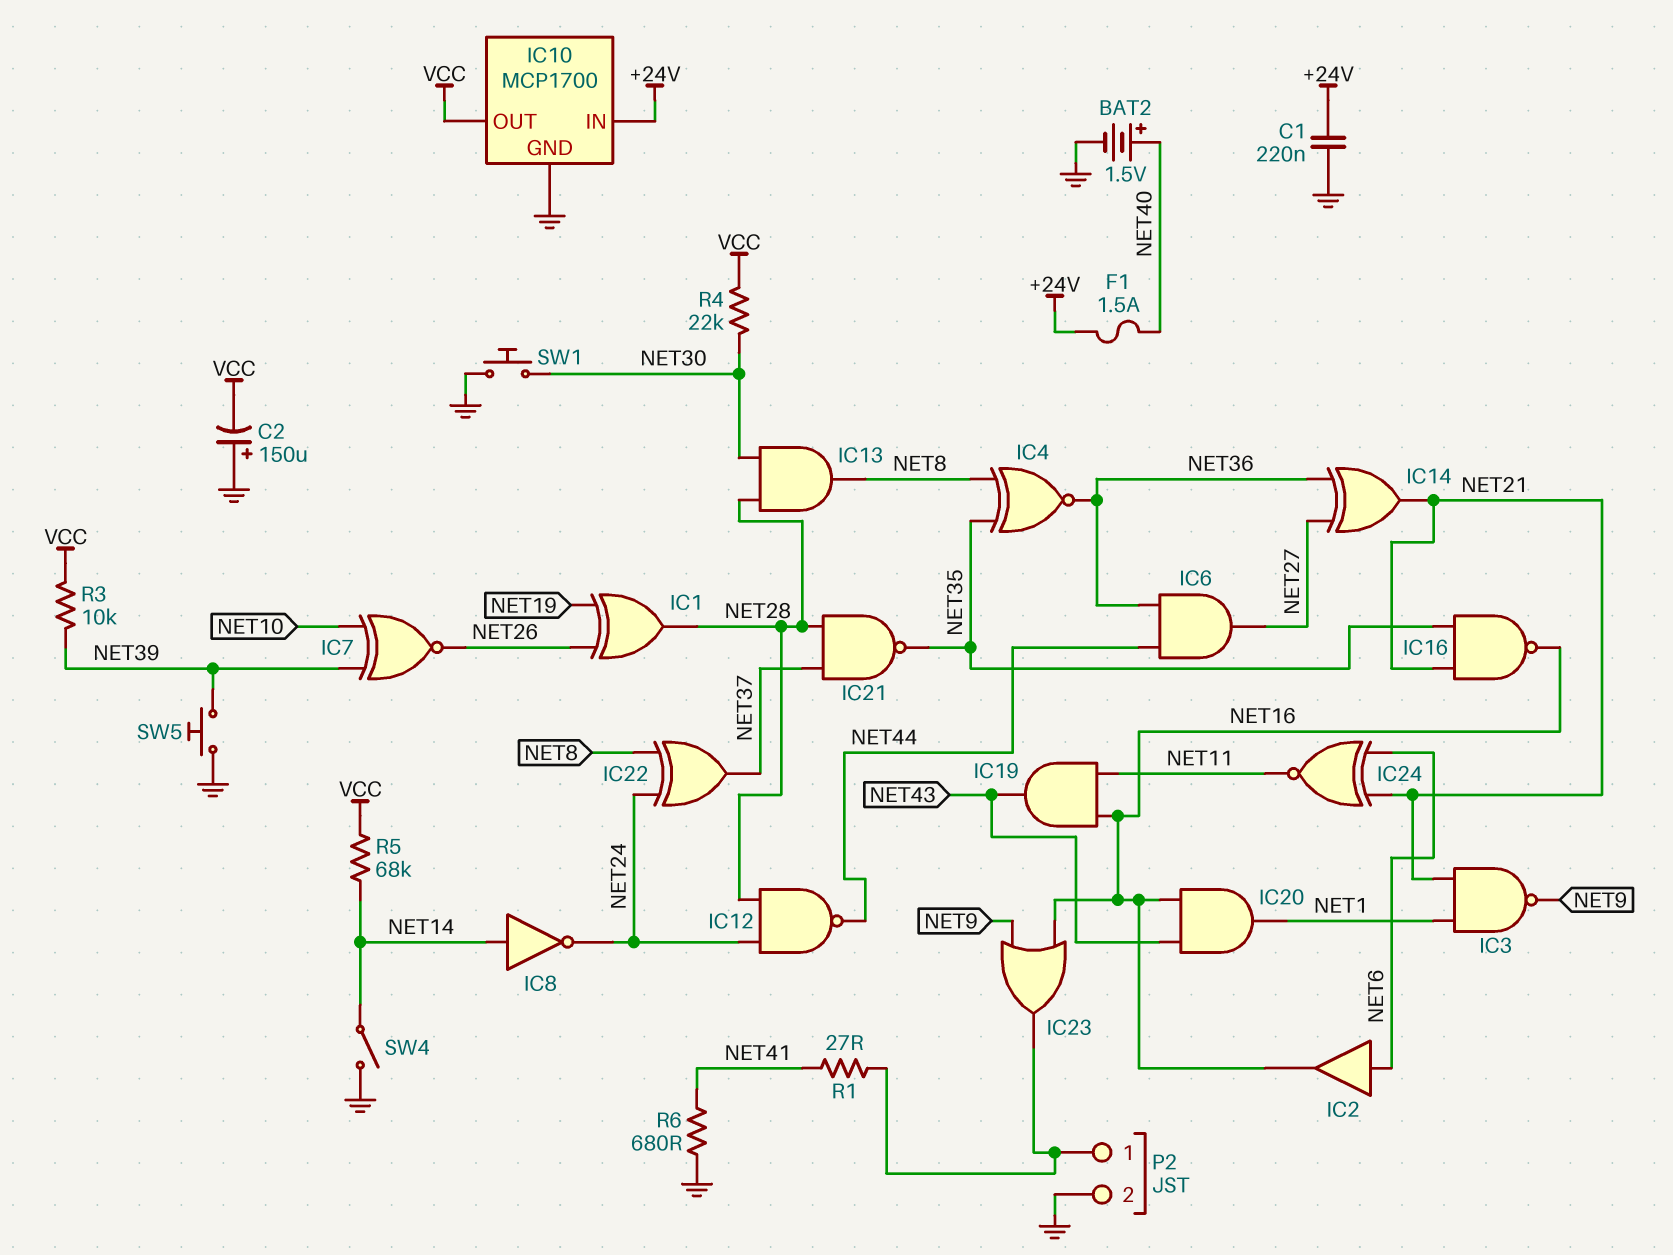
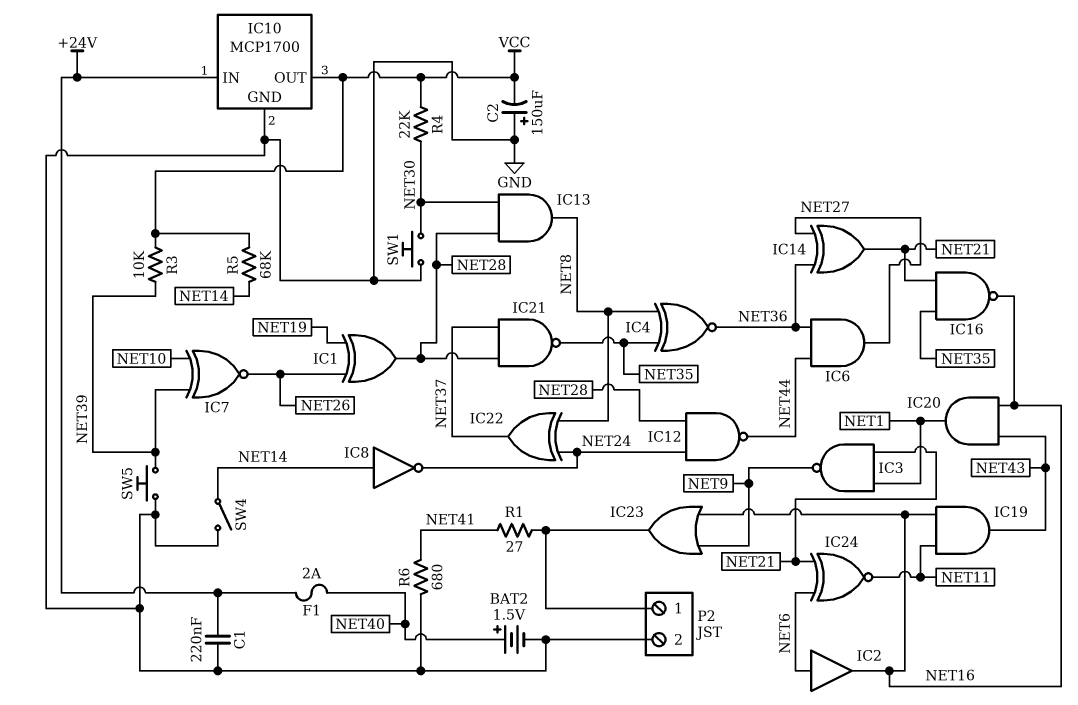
F1: 1.5A (+24V, NET40) -> 2A (+24V, NET40)

